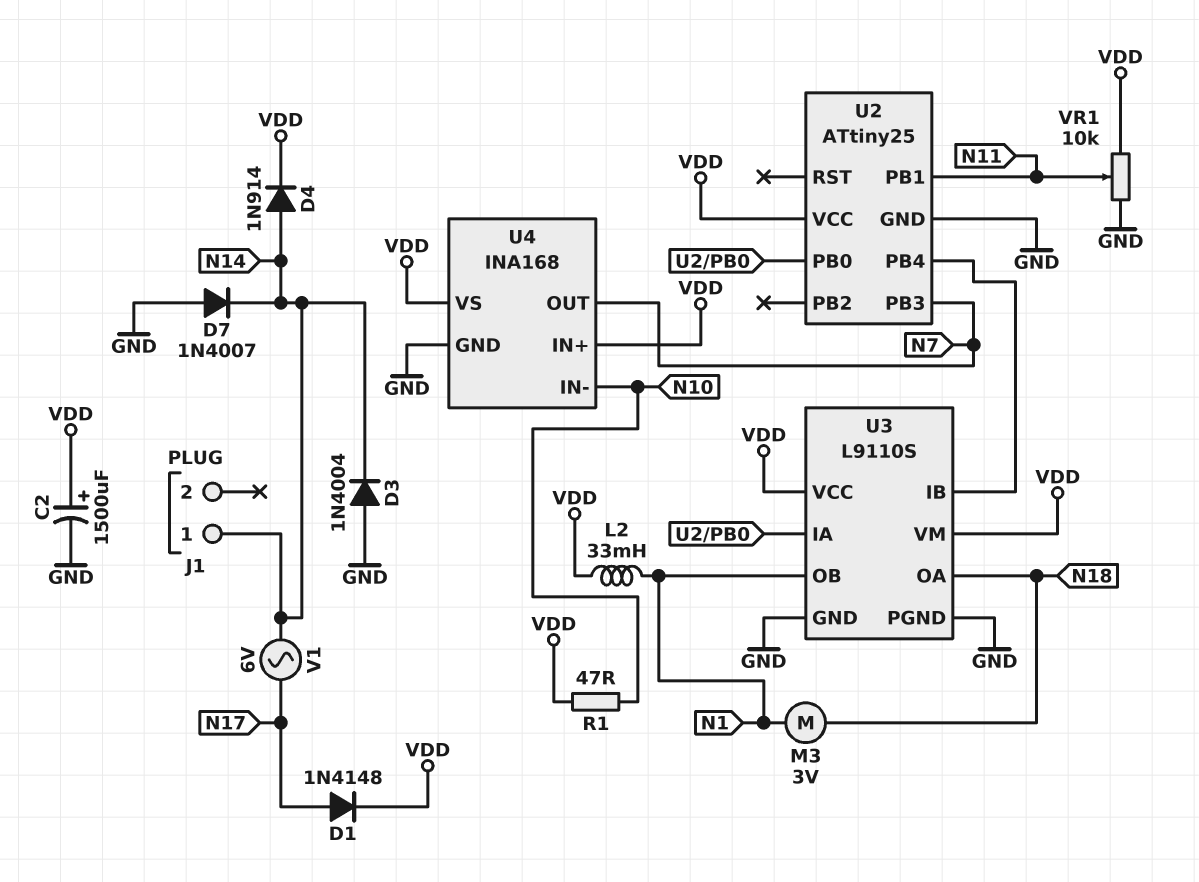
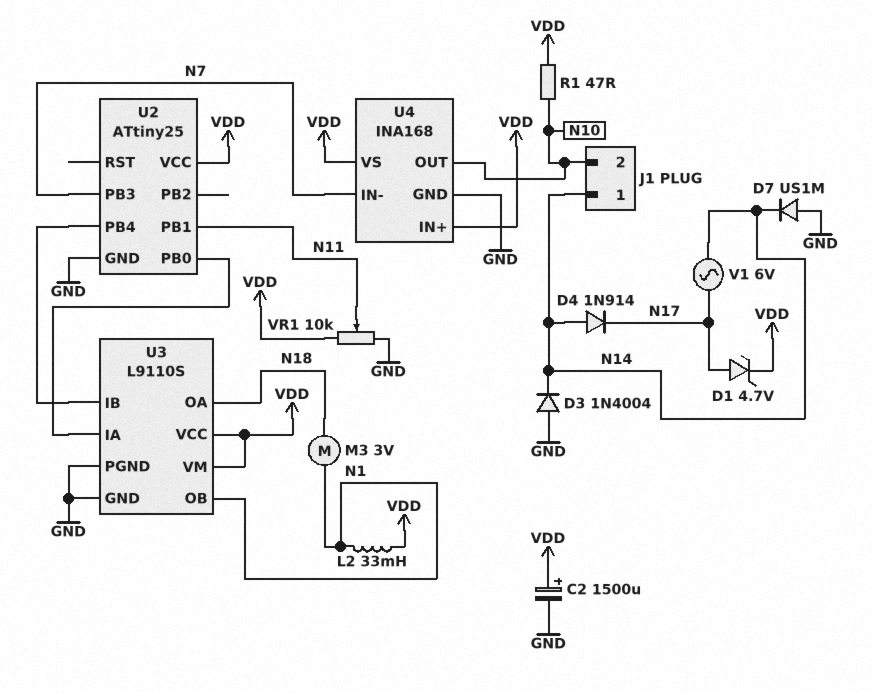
D1: diode 1N4148 (A N17, K VDD) -> zener 4.7V (A N17, K VDD)
D4: diode 1N914 (A N14, K VDD) -> diode 1N914 (A N14, K N17)
D7: diode 1N4007 (A GND, K N14) -> diode US1M (A GND, K N14)
J1 pin 2: none -> N10
U4 pin IN-: N10 -> N7
U4 pin OUT: N7 -> N10

